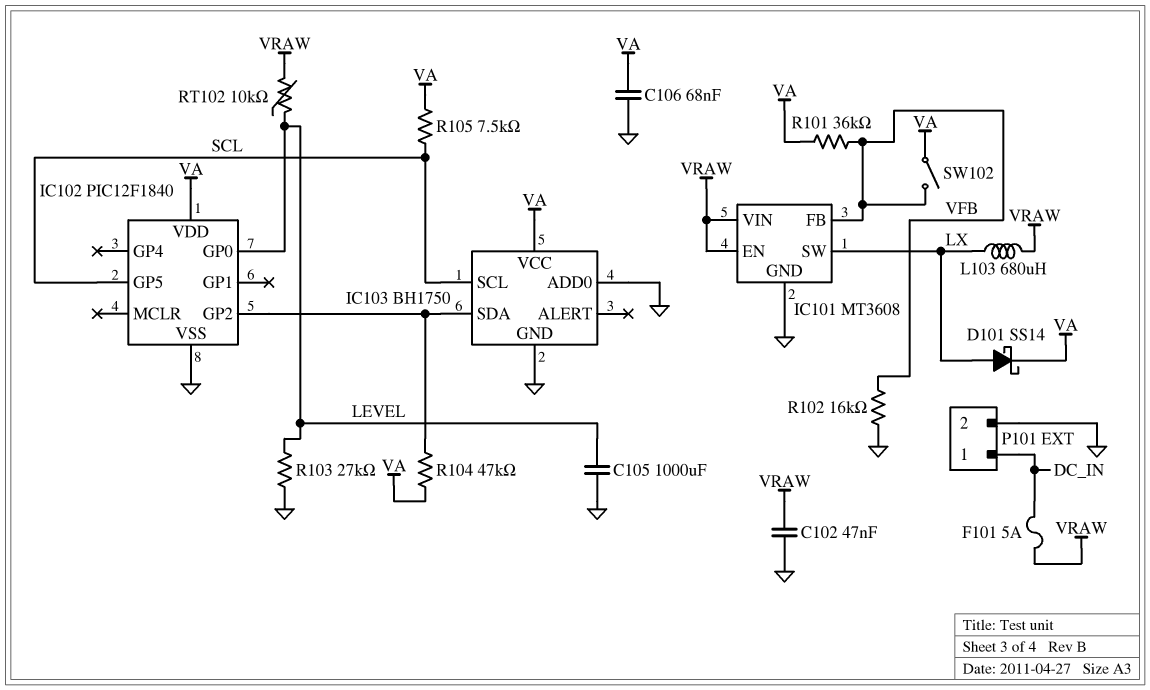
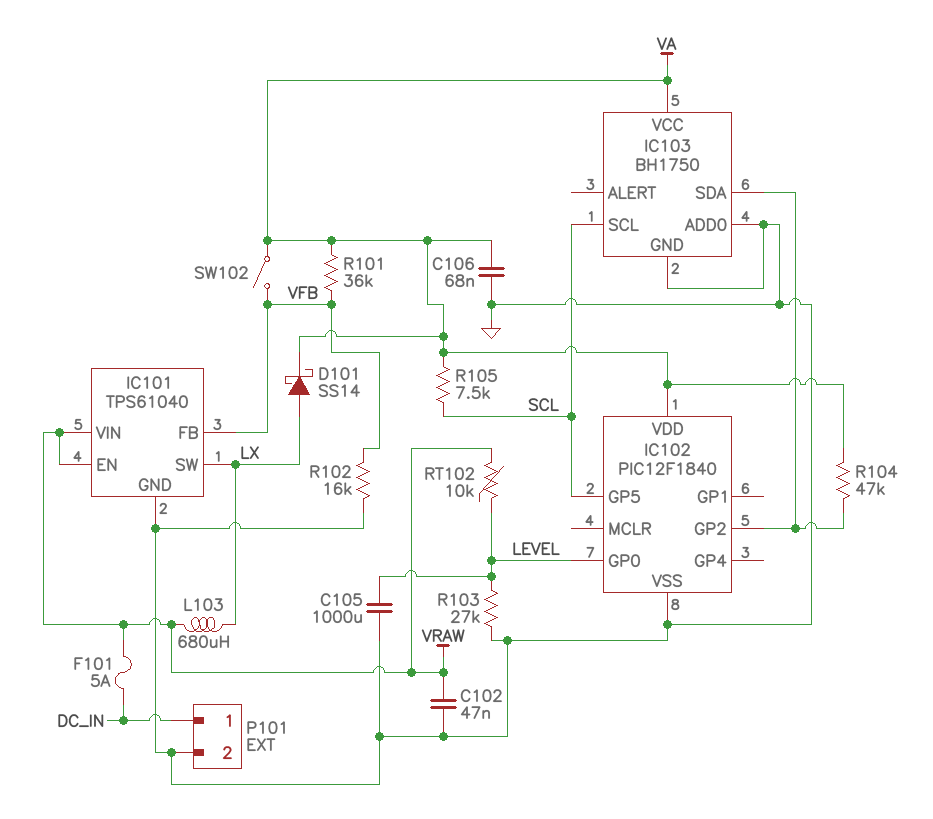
IC101: MT3608 -> TPS61040

